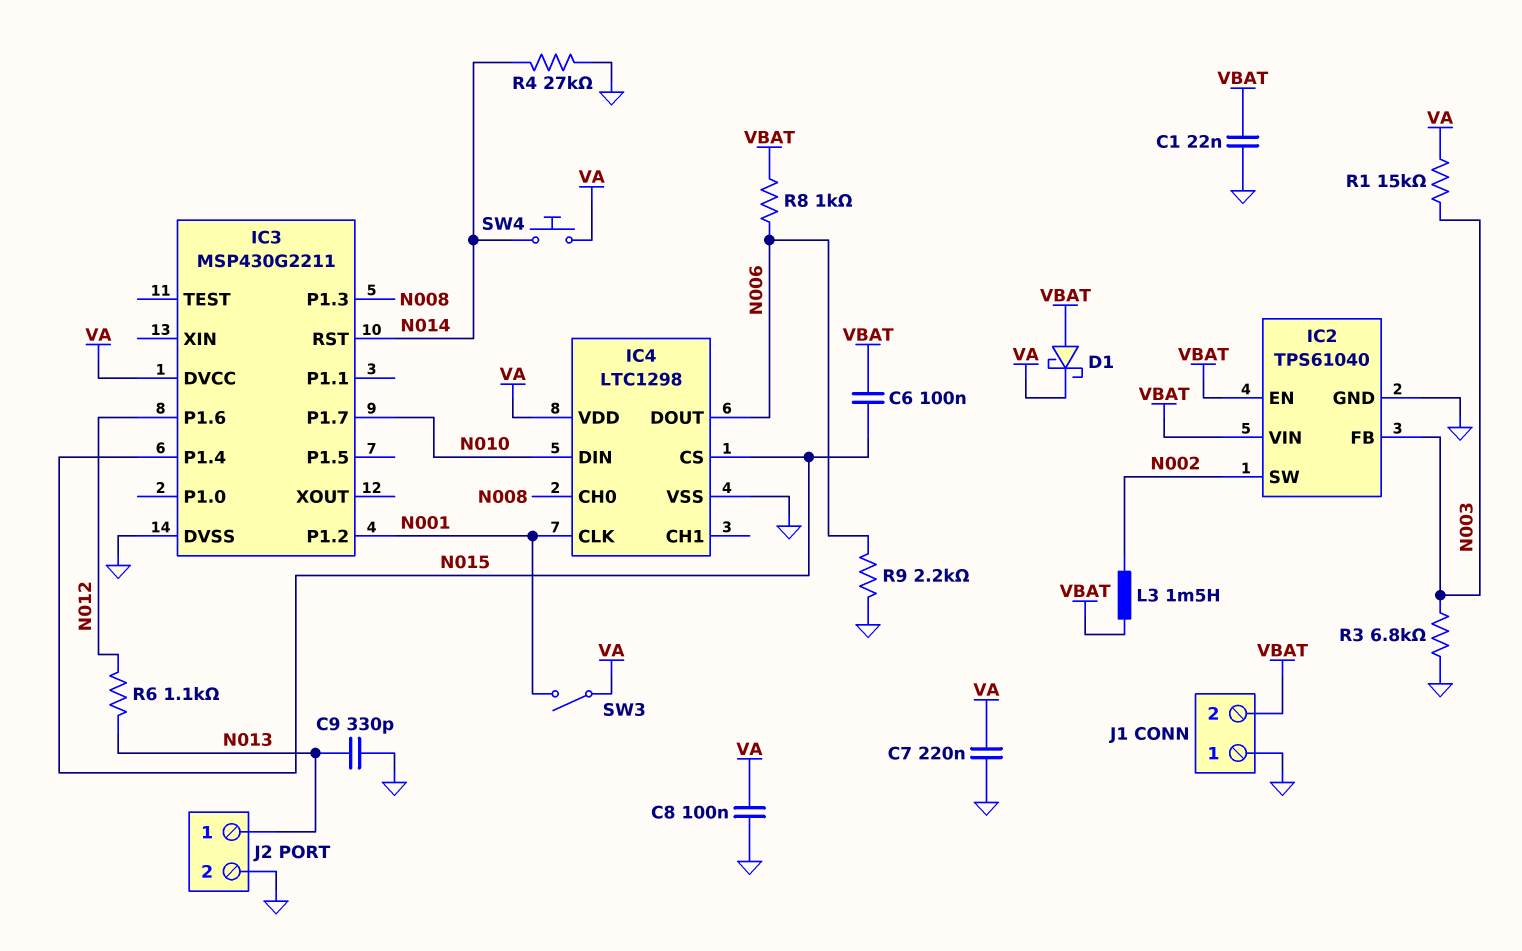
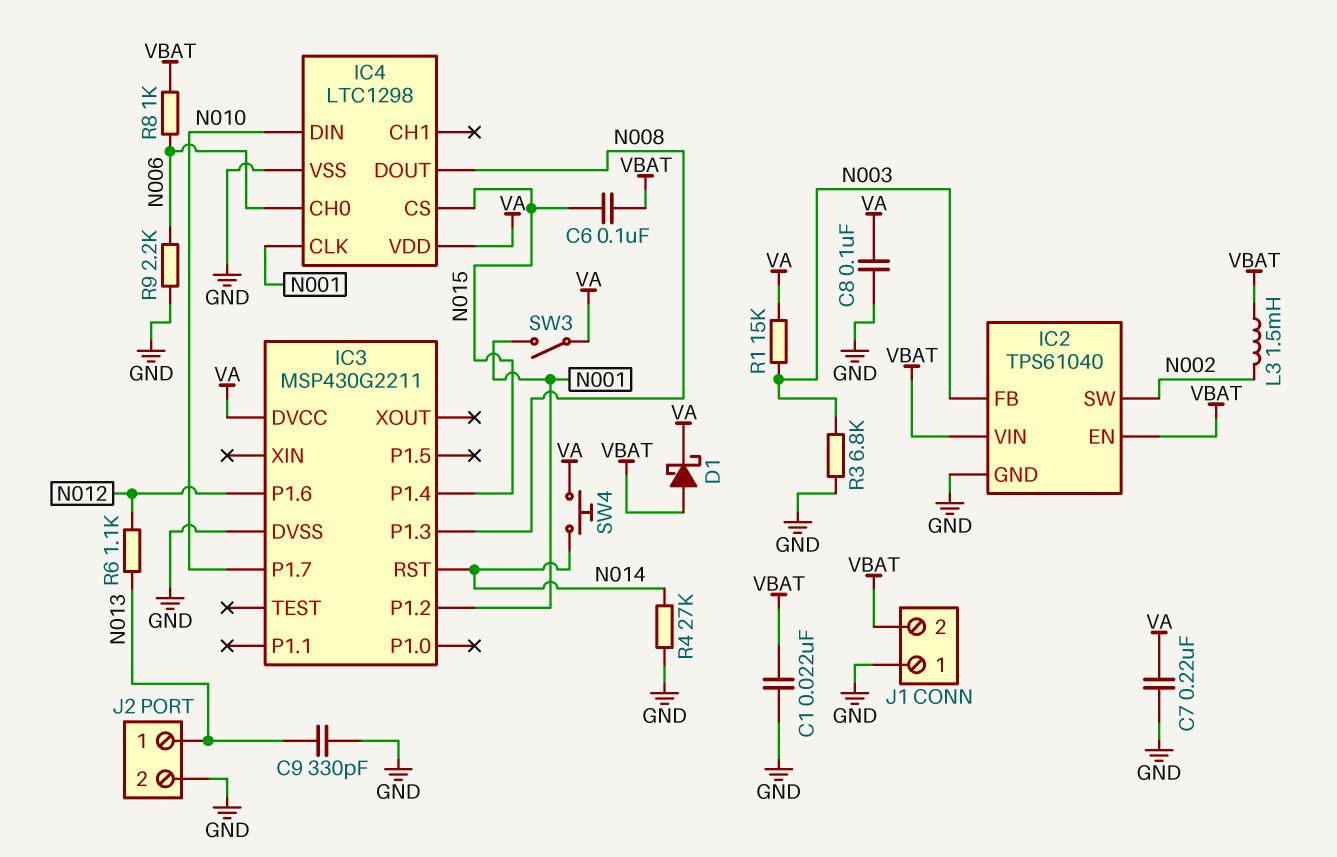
IC4 pin CH0: N008 -> N006
IC4 pin DOUT: N006 -> N008

